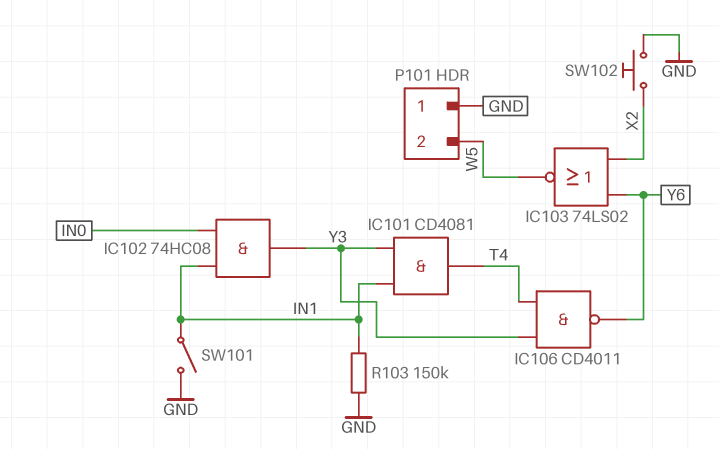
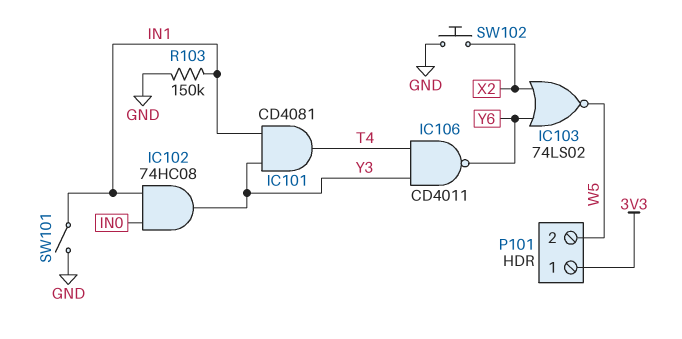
P101 pin 1: GND -> 3V3

